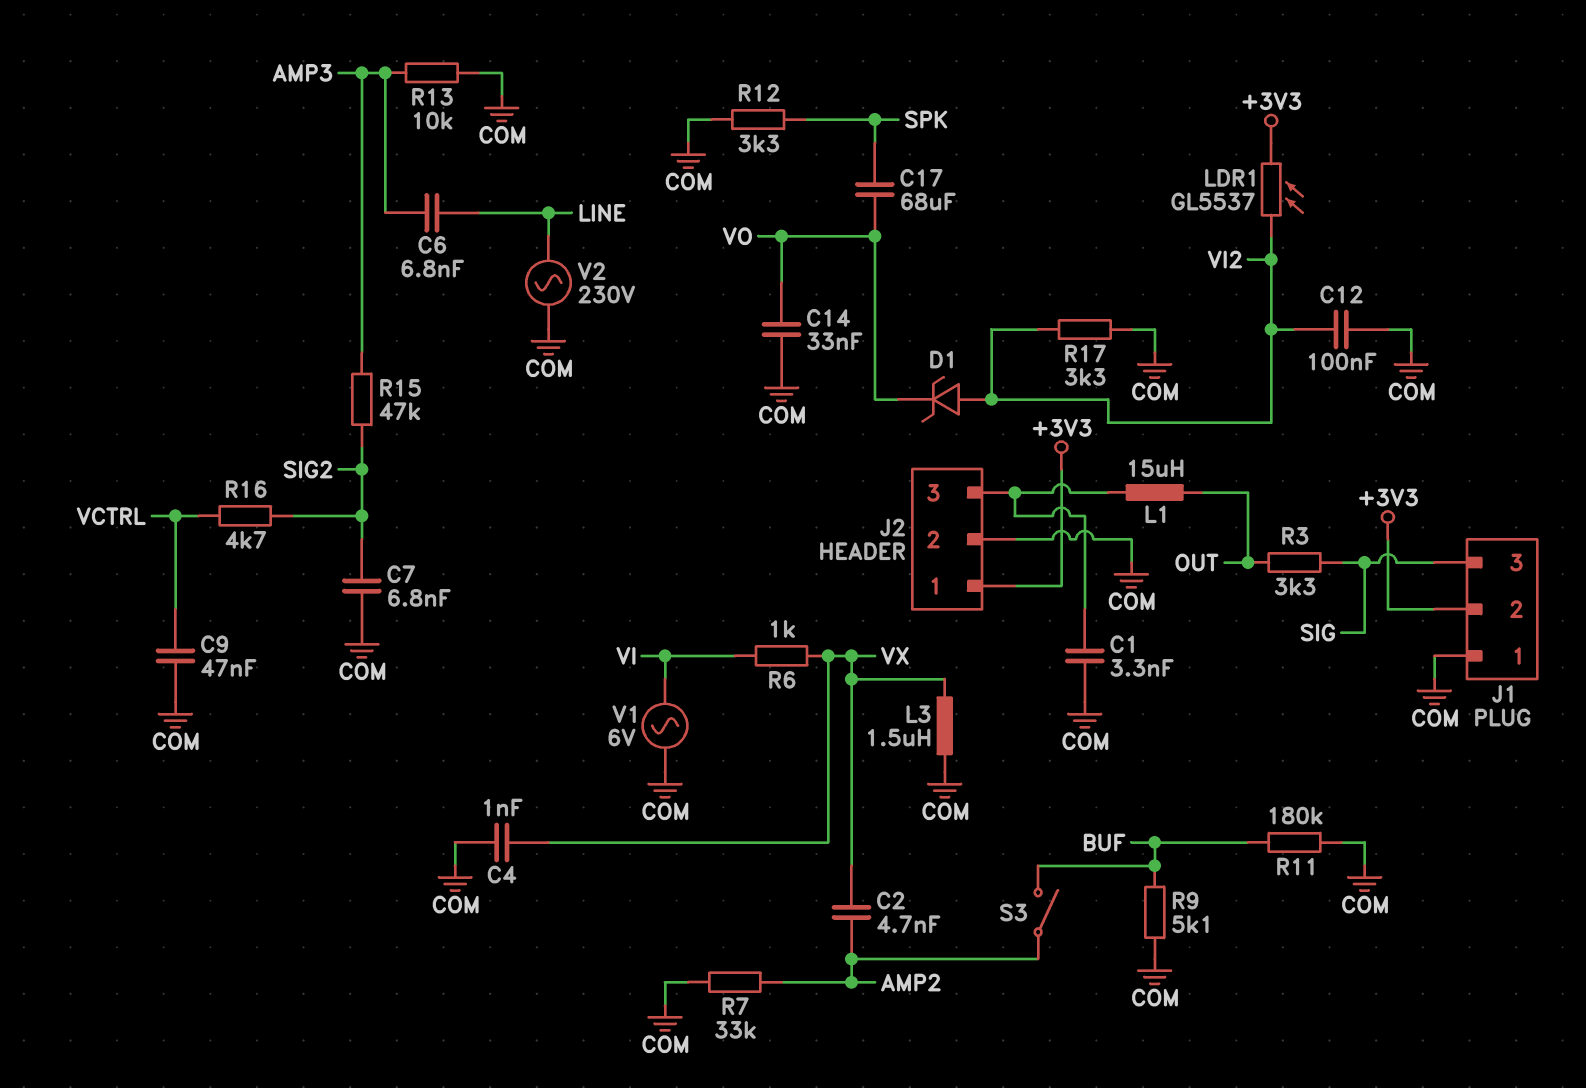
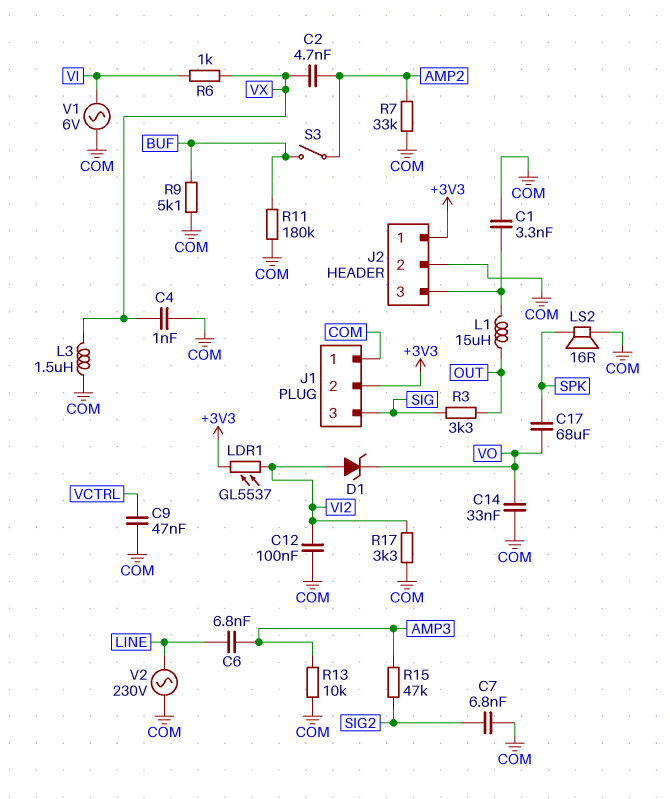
LS2: none -> speaker 16R (COM, SPK)
R12: 3.3k (COM, SPK) -> none
R16: 4.7k (SIG2, VCTRL) -> none

